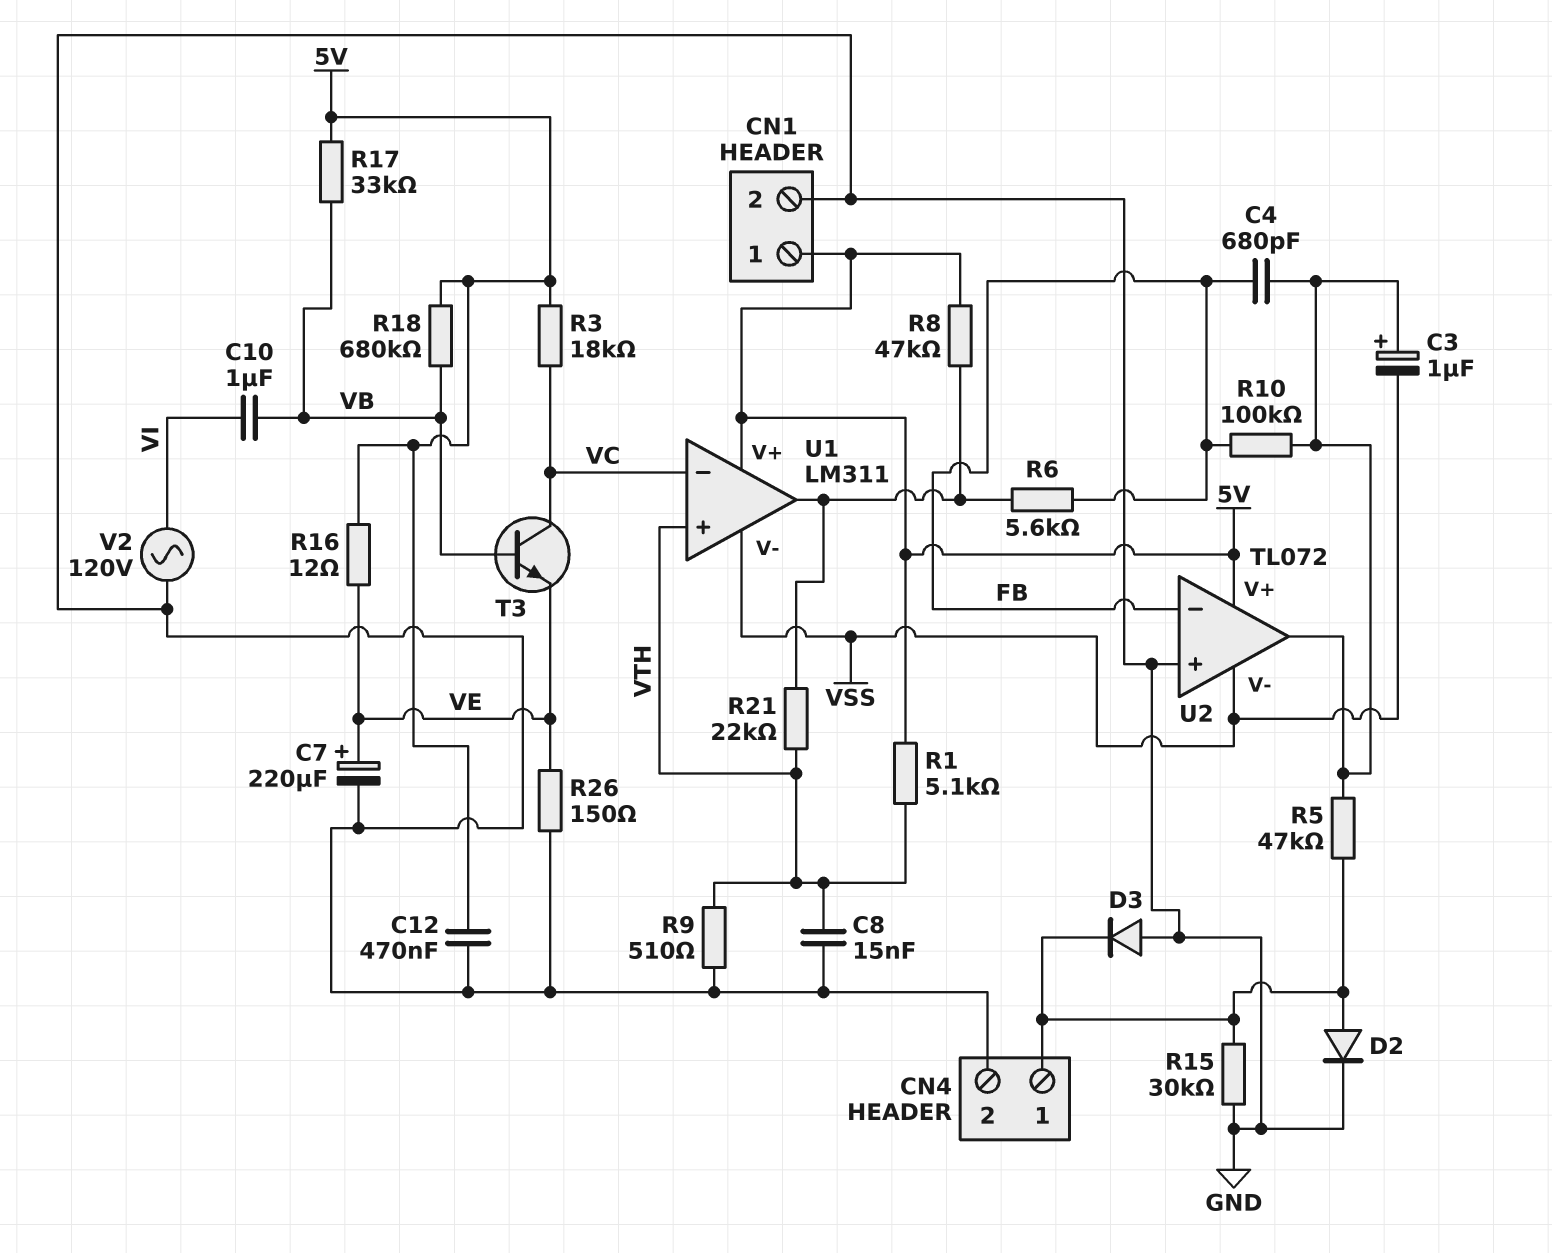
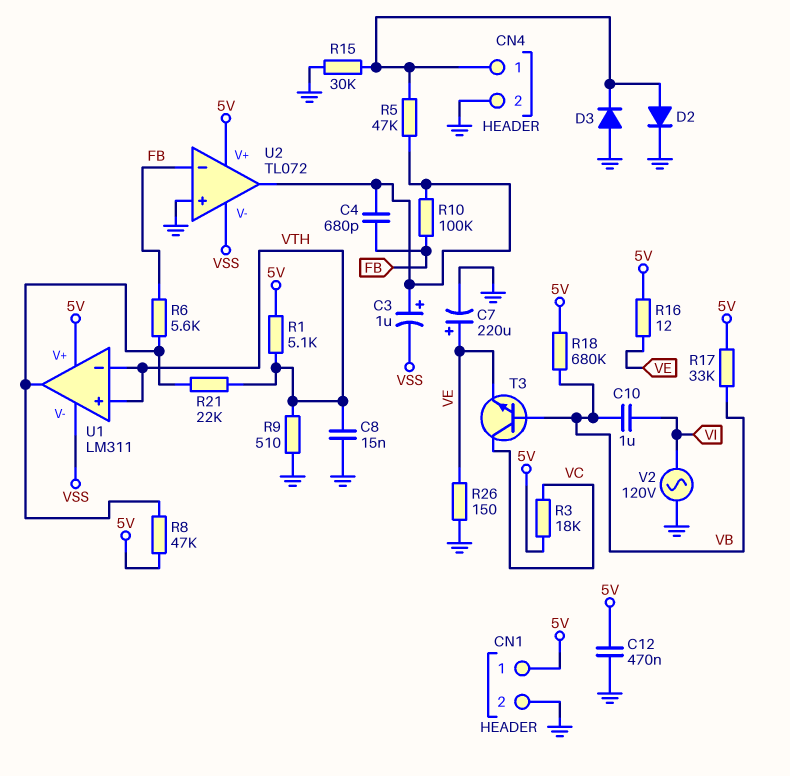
U1 pin in-: VC -> VTH

